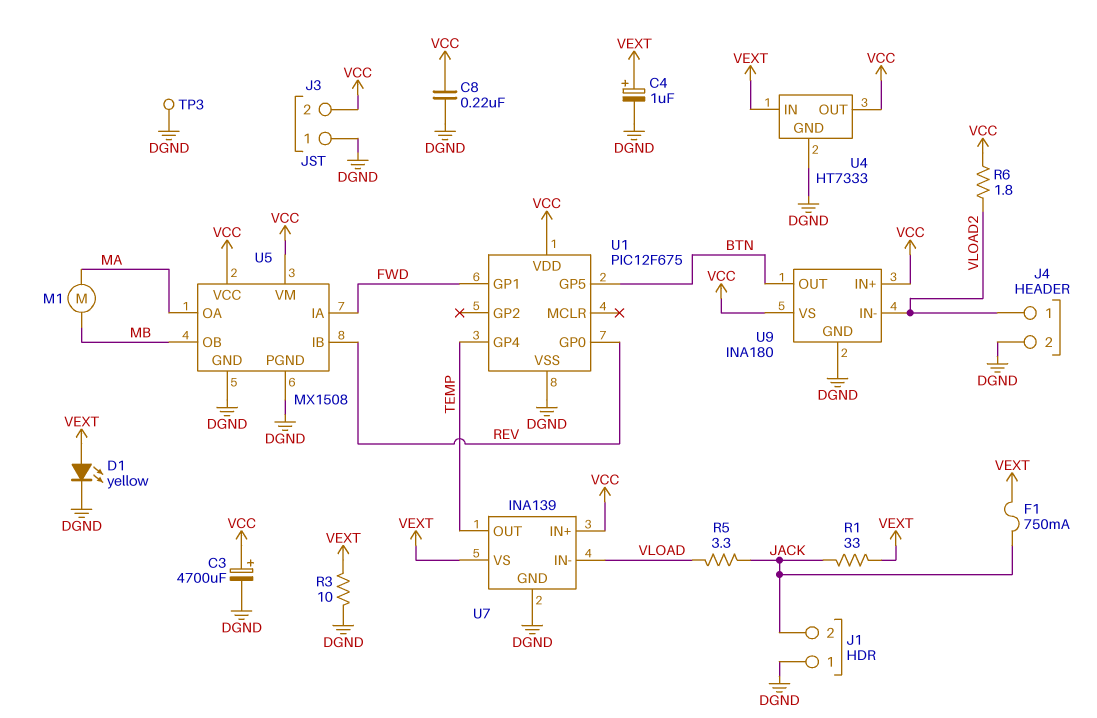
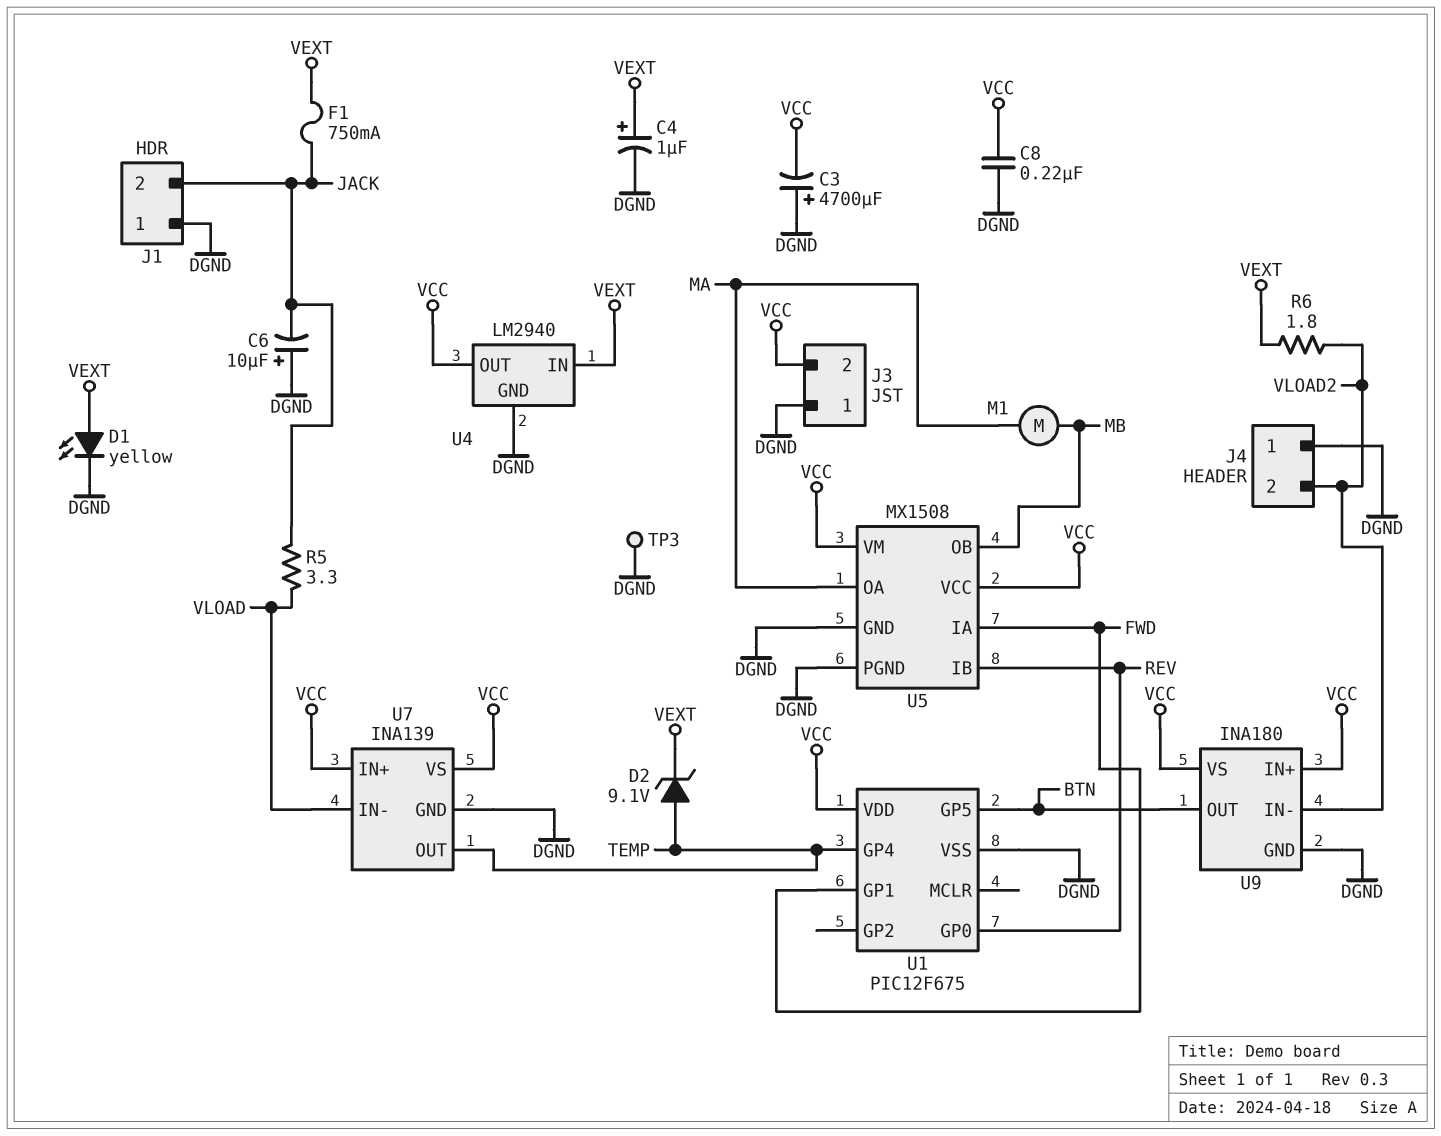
C3: 4700uF (plus VCC, minus DGND) -> 4700uF (plus DGND, minus VCC)
C6: none -> 10uF (plus DGND, minus JACK)
D2: none -> zener 9.1V (A TEMP, K VEXT)
J4 pin 1: VLOAD2 -> DGND
J4 pin 2: DGND -> VLOAD2
R1: 33 (JACK, VEXT) -> none
R3: 10 (DGND, VEXT) -> none
R6: 1.8 (VCC, VLOAD2) -> 1.8 (VEXT, VLOAD2)
U4: HT7333 -> LM2940
U7 pin VS: VEXT -> VCC

